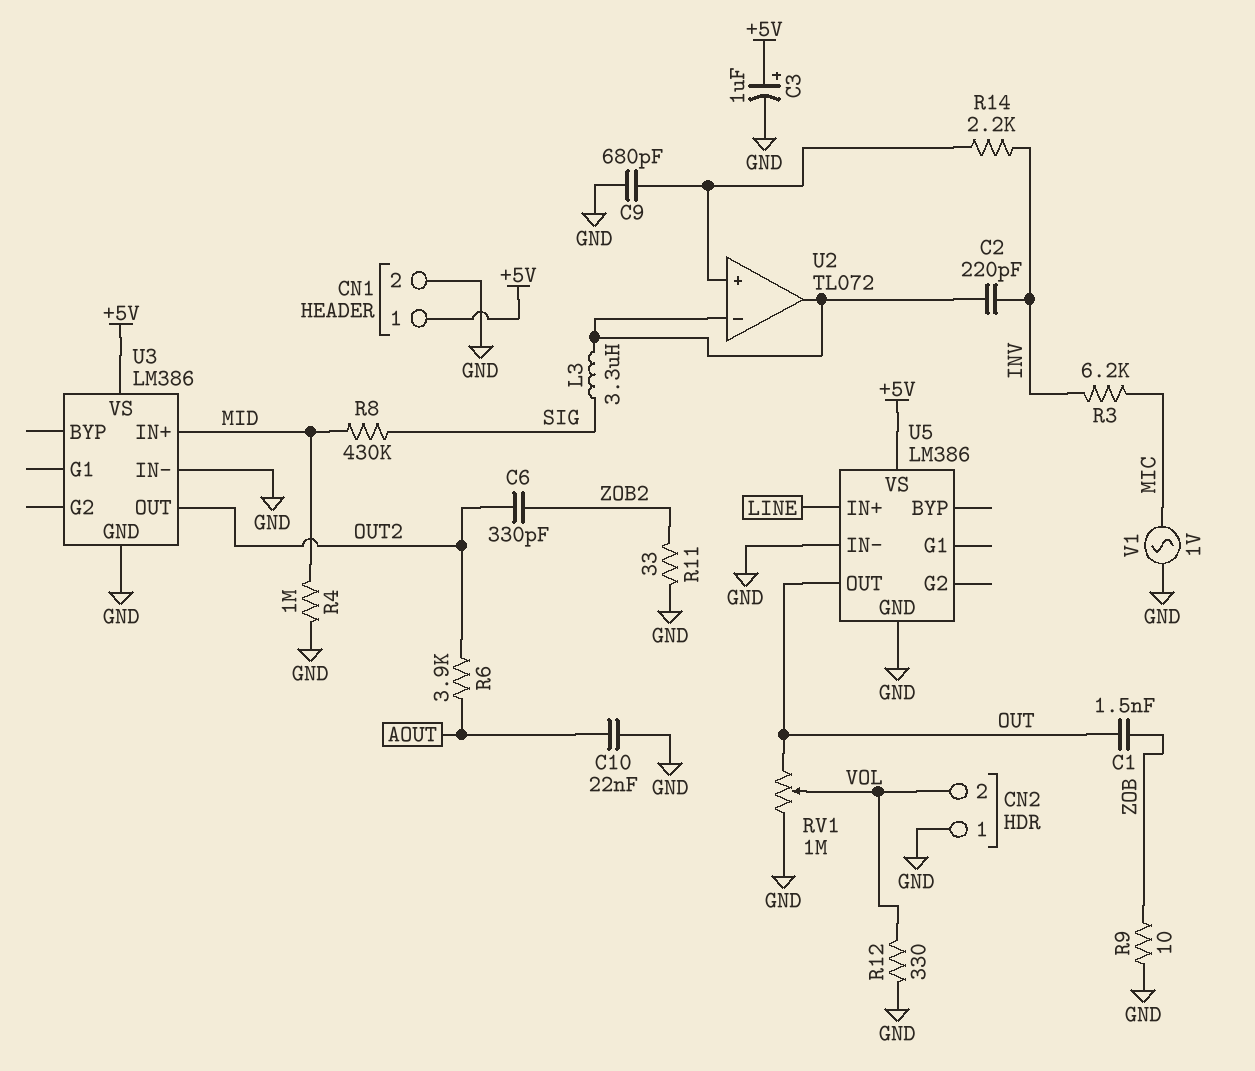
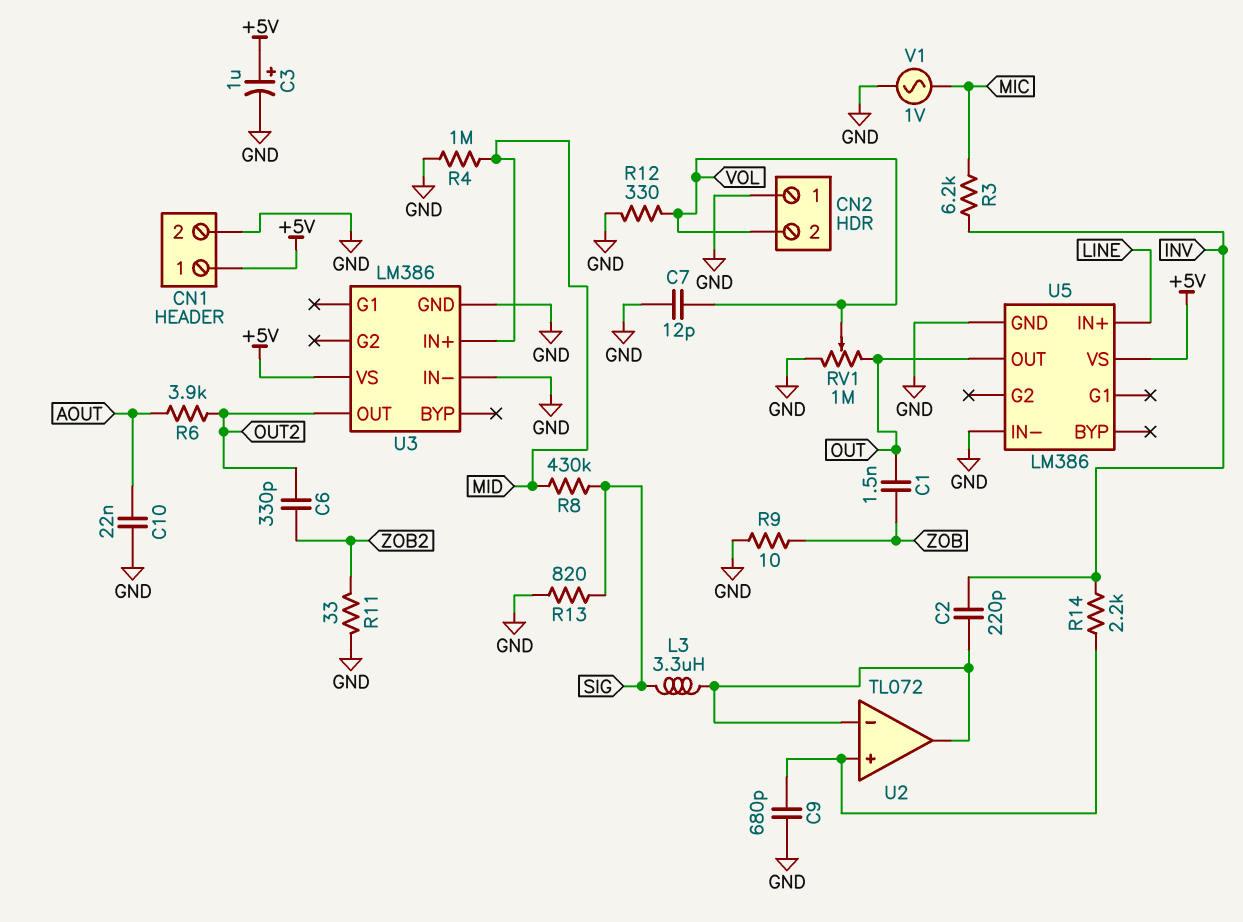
C7: none -> 12pF (GND, VOL)
R13: none -> 820 (GND, SIG)

